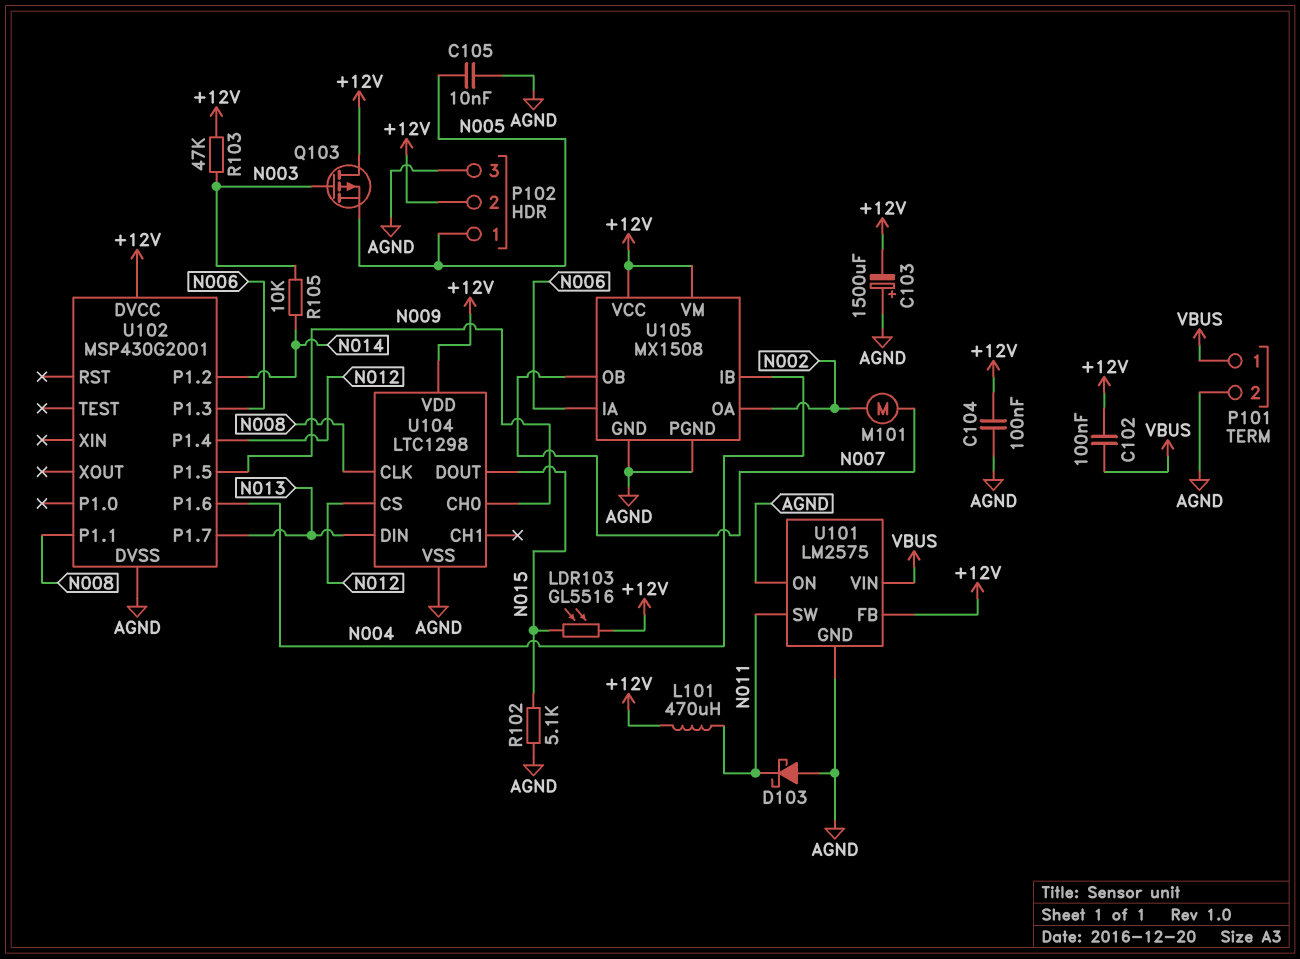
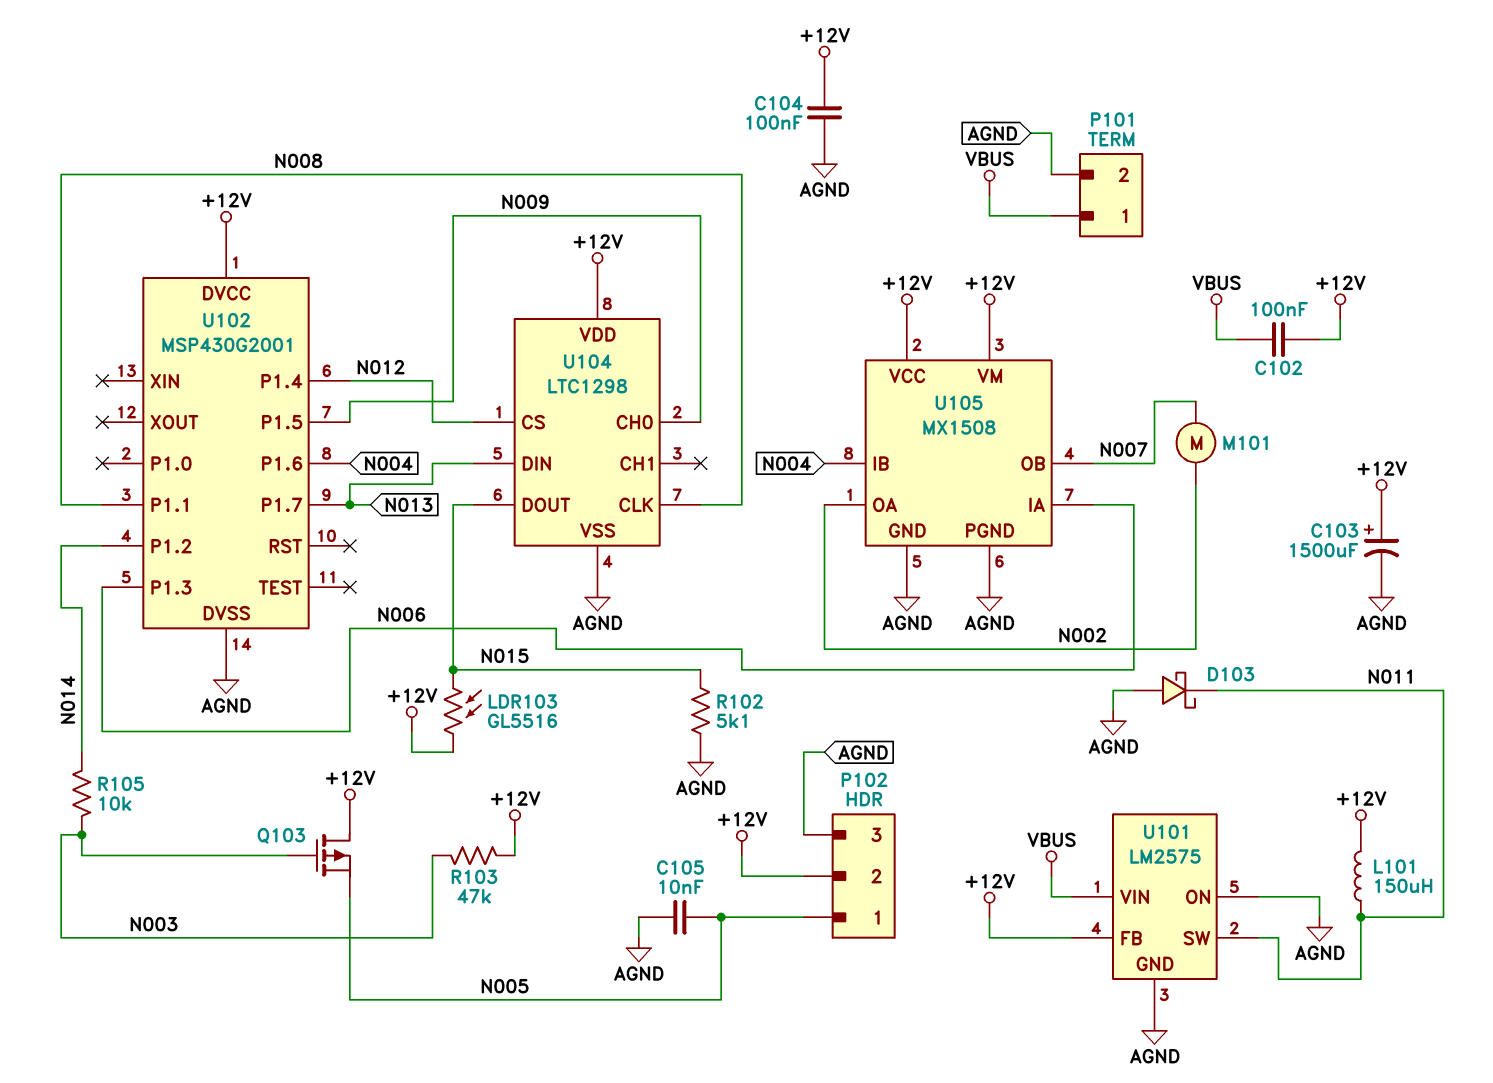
C103: 1500uF (plus AGND, minus +12V) -> 1500uF (plus +12V, minus AGND)
L101: 470uH (+12V, N011) -> 150uH (+12V, N011)

